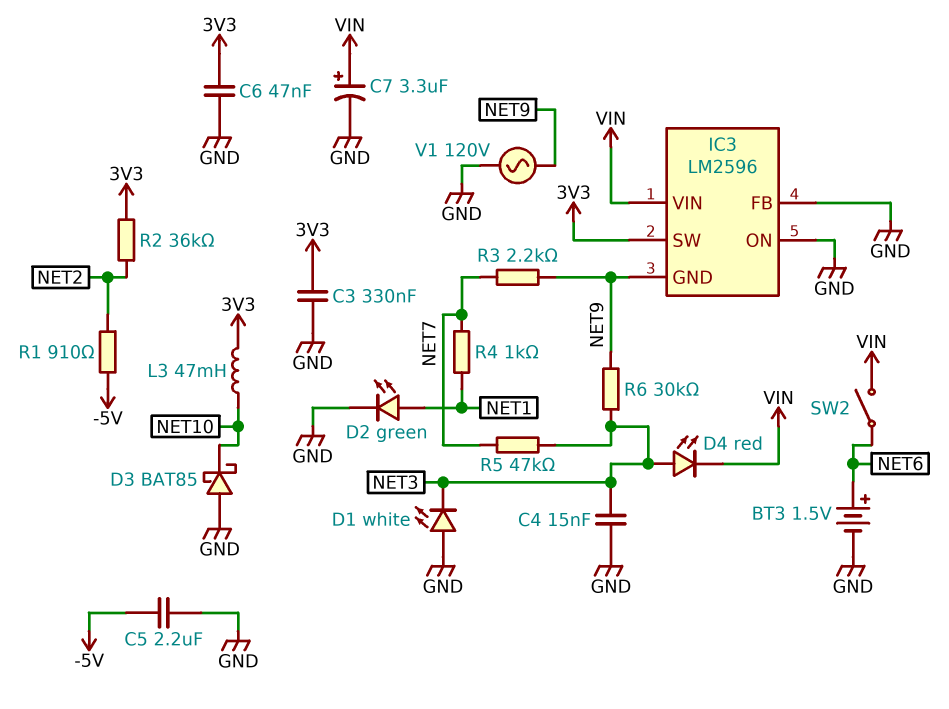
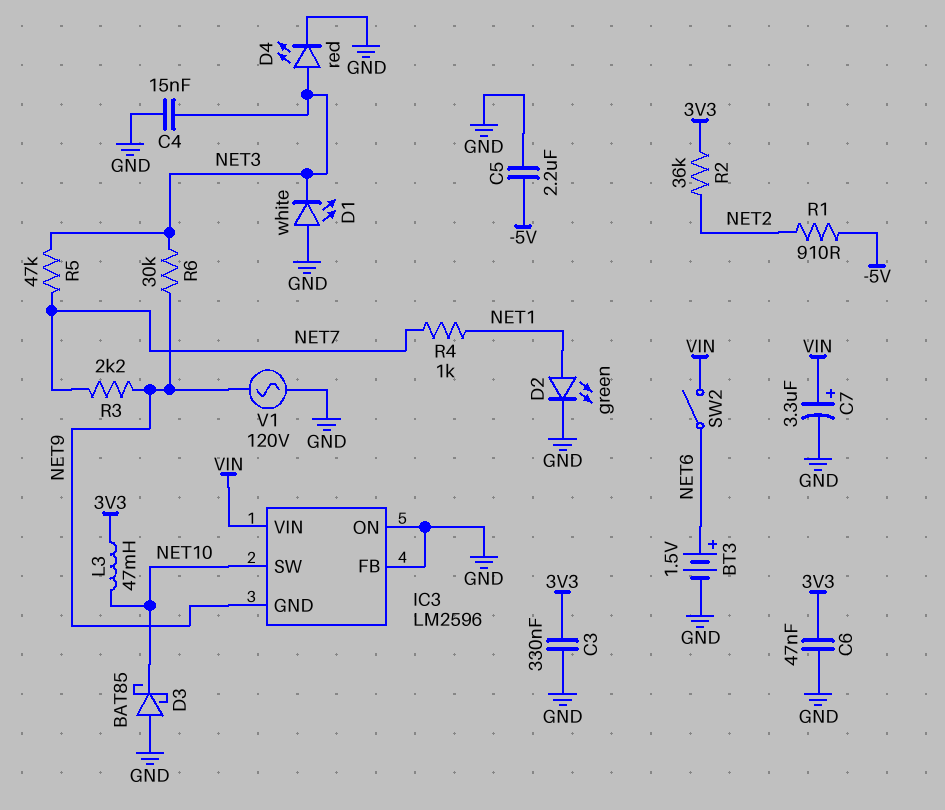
D4: LED red (A NET3, K VIN) -> LED red (A NET3, K GND)
IC3 pin SW: 3V3 -> NET10

